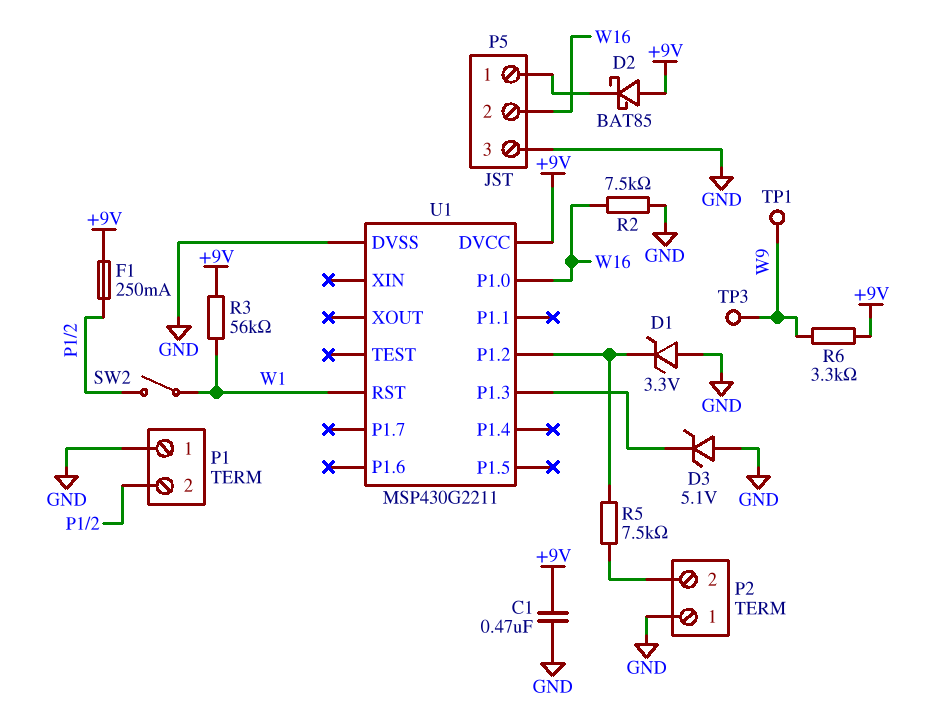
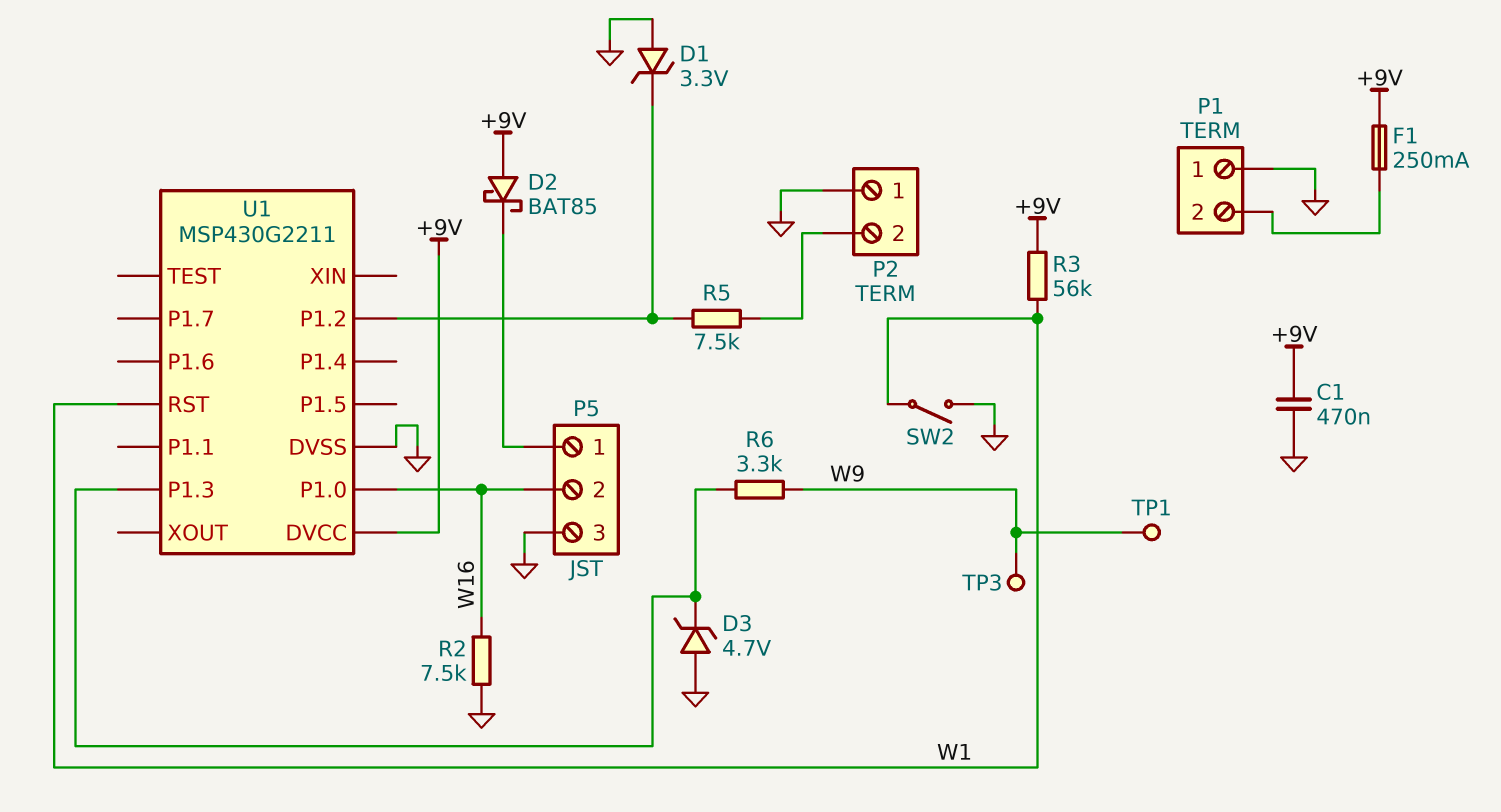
D3: zener 5.1V (A GND, K U1/P1.3) -> zener 4.7V (A GND, K U1/P1.3)
R6: 3.3k (+9V, W9) -> 3.3k (U1/P1.3, W9)
SW2: switch (P1/2, W1) -> switch (GND, W1)

